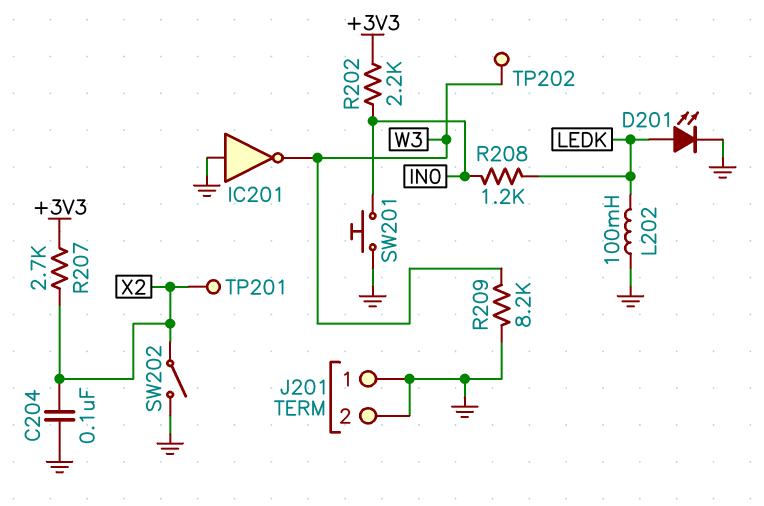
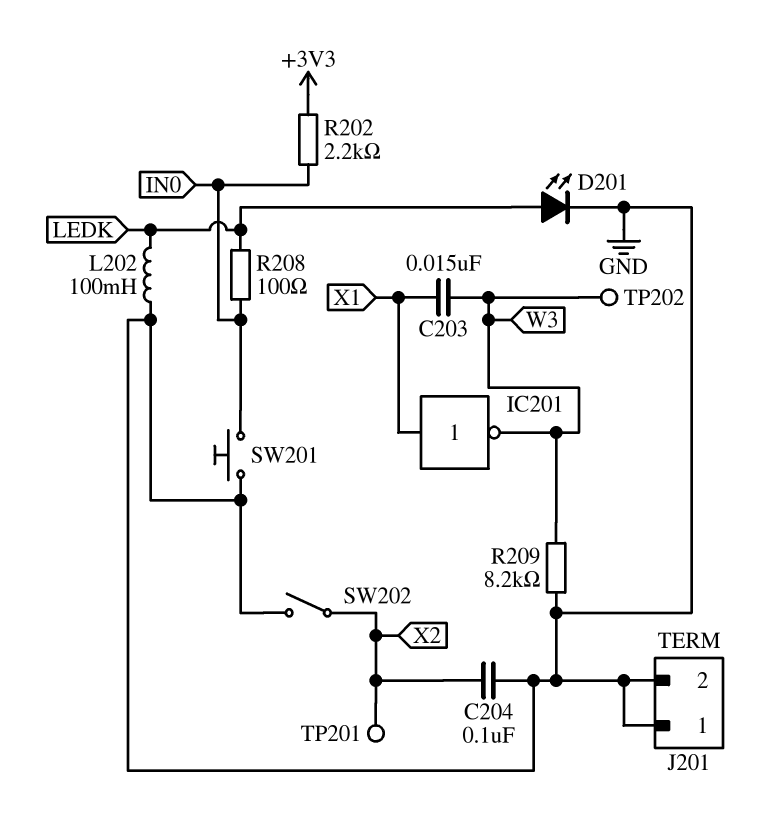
C203: none -> 15nF (W3, X1)
IC201: NOT (in GND, out W3) -> NOT (in X1, out W3)
R207: 2.7k (+3V3, X2) -> none
R208: 1.2k (IN0, LEDK) -> 100 (IN0, LEDK)

